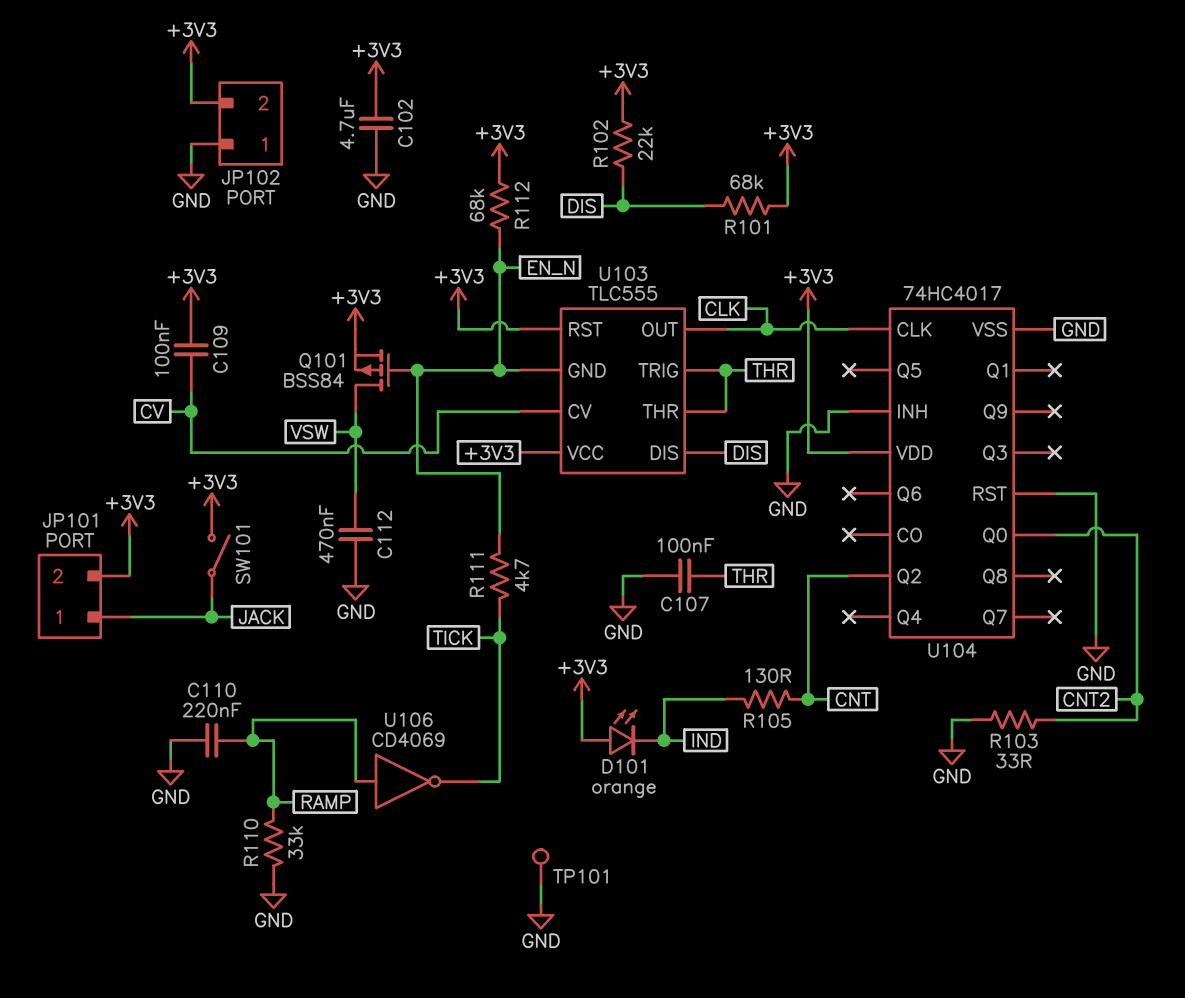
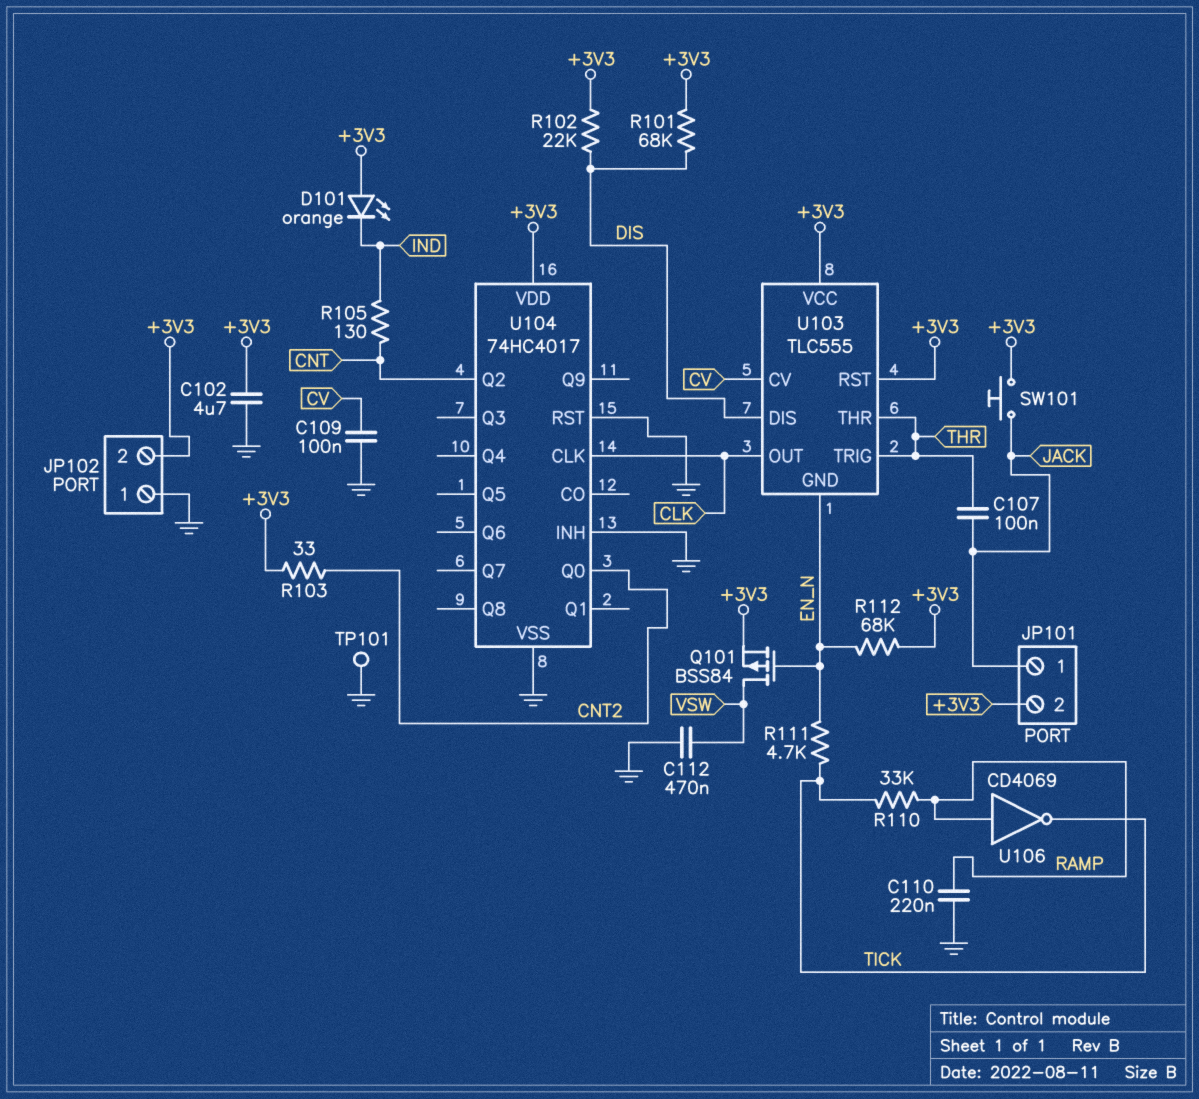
C107: 100nF (GND, THR) -> 100nF (JACK, THR)
C109: 100nF (+3V3, CV) -> 100nF (CV, GND)
R103: 33 (CNT2, GND) -> 33 (+3V3, CNT2)
R110: 33k (GND, RAMP) -> 33k (RAMP, TICK)
SW101: switch (+3V3, JACK) -> button (+3V3, JACK)

